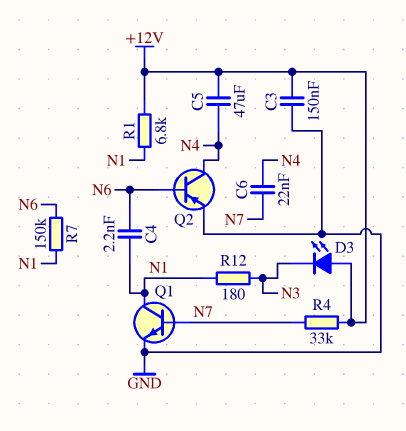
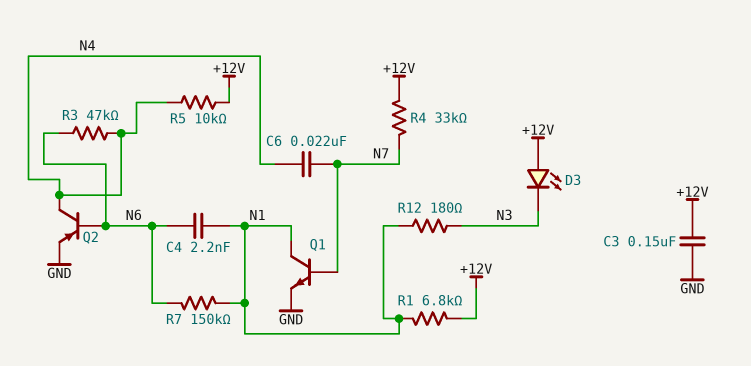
C5: 47uF (+12V, N4) -> none
R3: none -> 47k (N4, N6)
R5: none -> 10k (+12V, N4)

